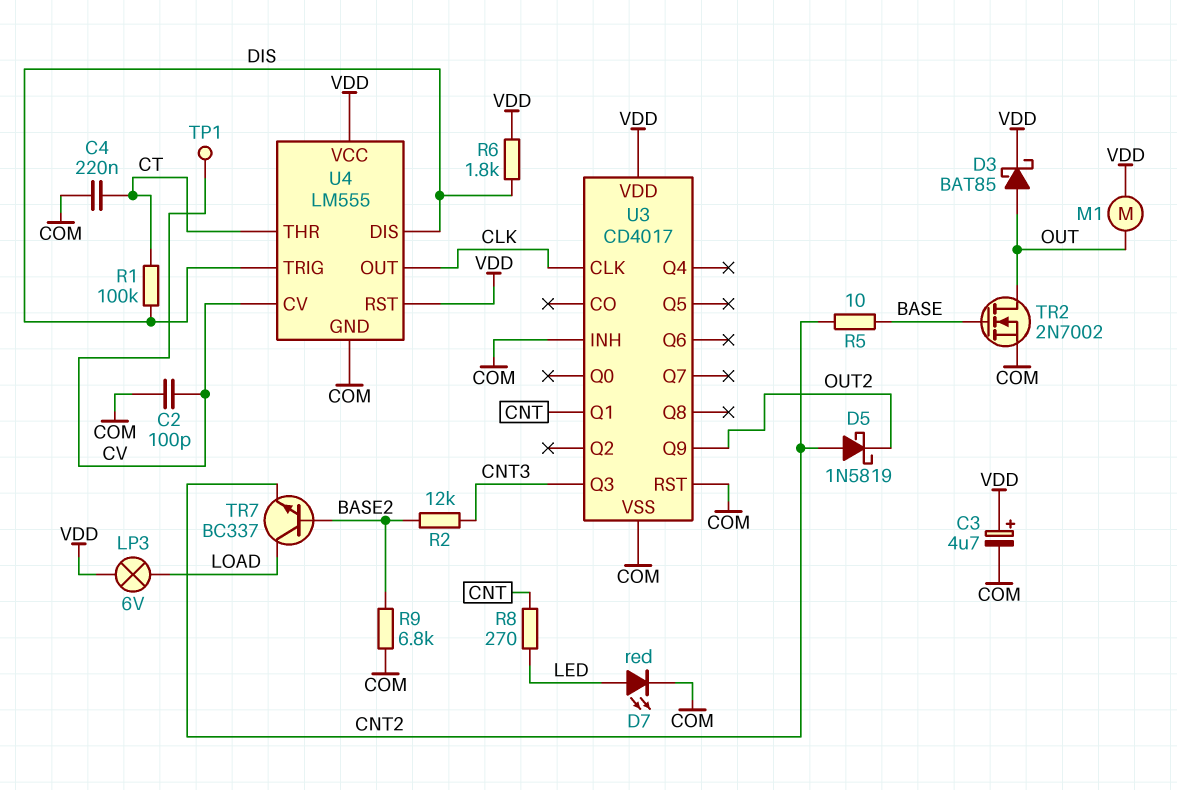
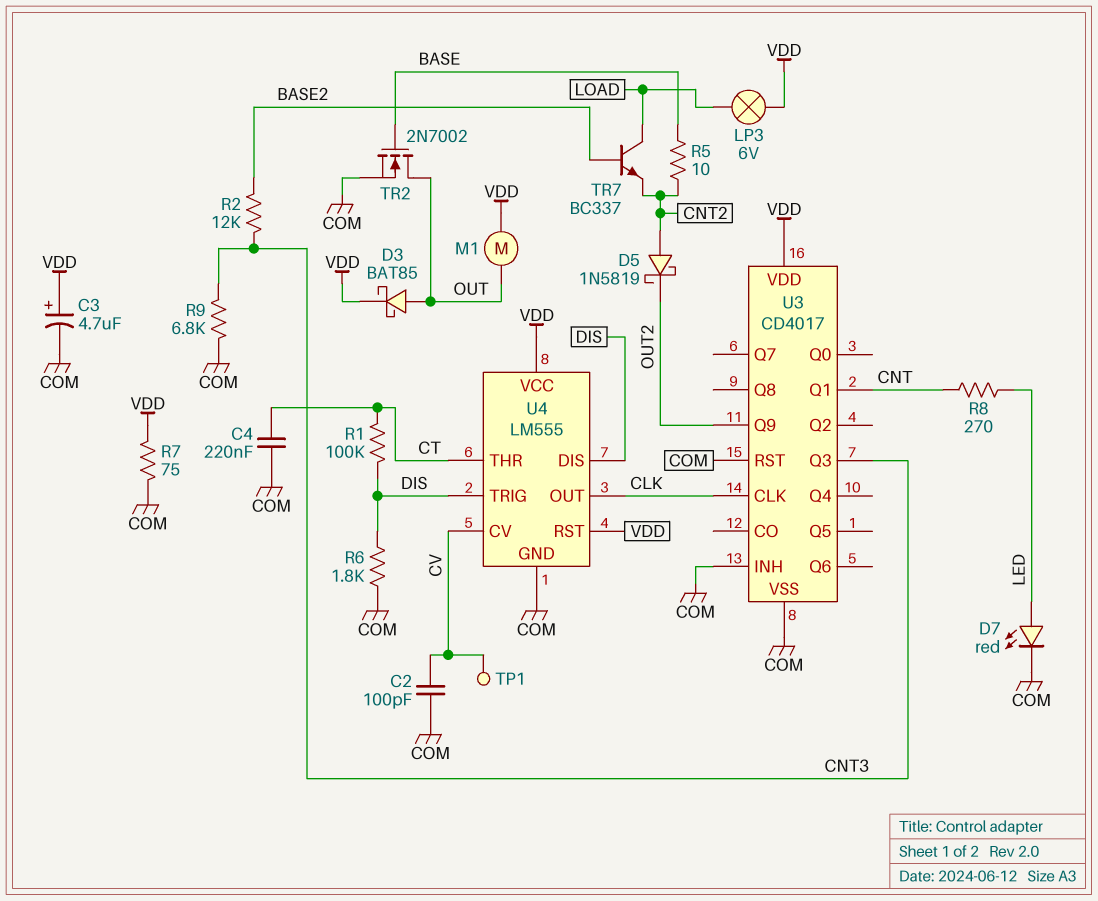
R6: 1.8k (DIS, VDD) -> 1.8k (COM, DIS)
R7: none -> 75 (COM, VDD)
R9: 6.8k (BASE2, COM) -> 6.8k (CNT3, COM)

